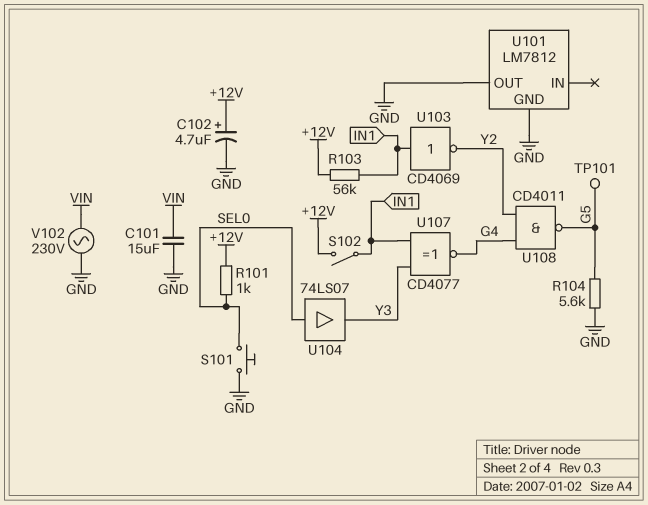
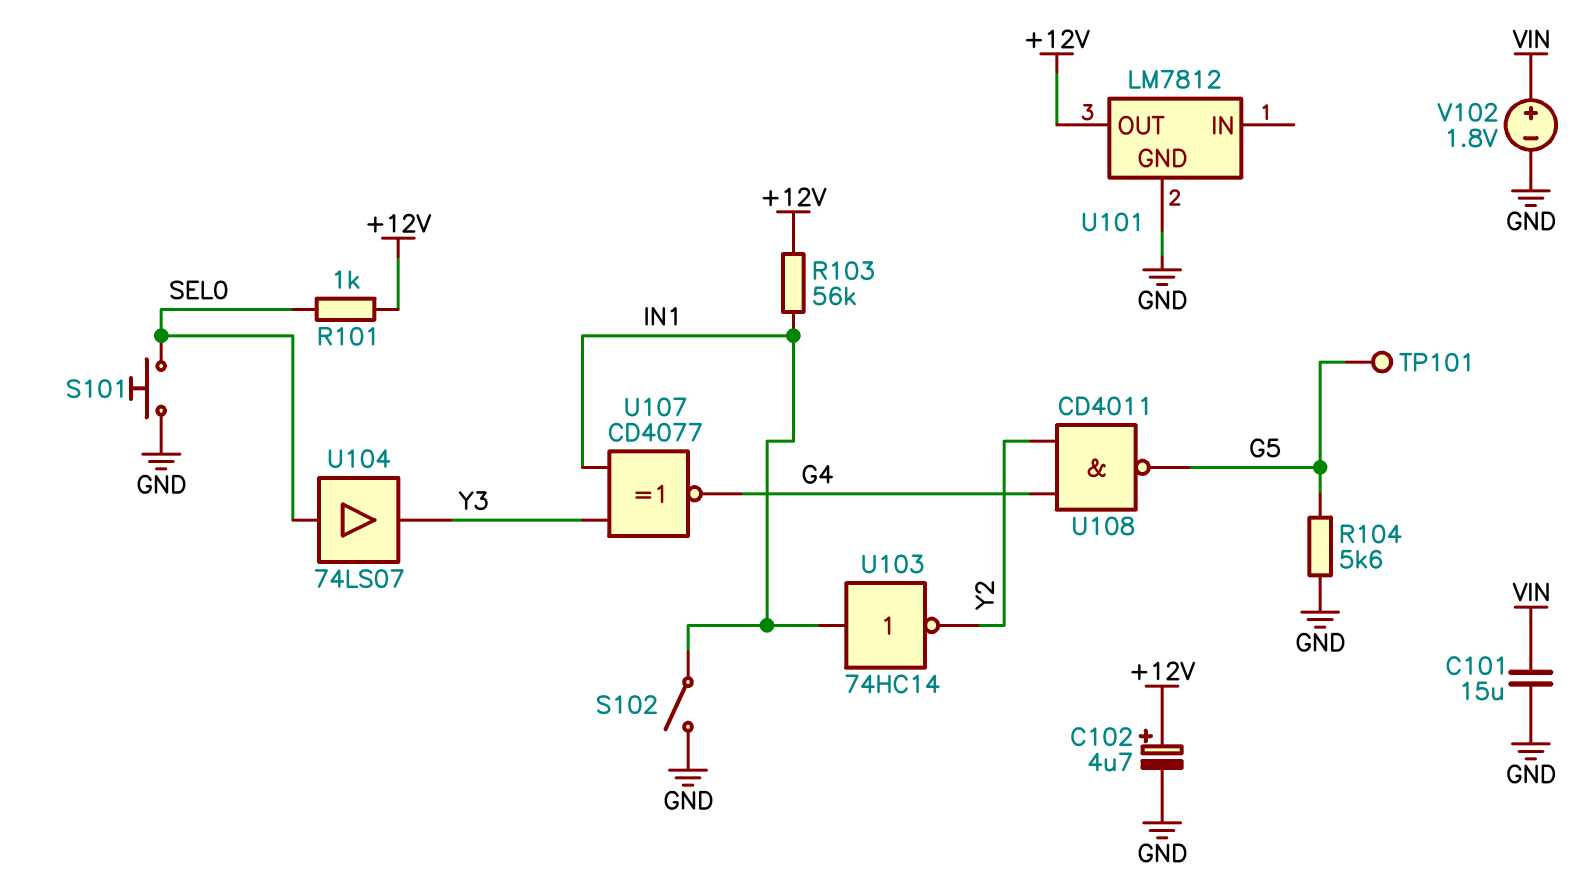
S102: switch (+12V, IN1) -> switch (GND, IN1)
U101 pin OUT: GND -> +12V
U103: NOT CD4069 (in IN1, out Y2) -> NOT 74HC14 (in IN1, out Y2)
V102: AC 230V (GND, VIN) -> 1.8V (plus VIN, minus GND)

